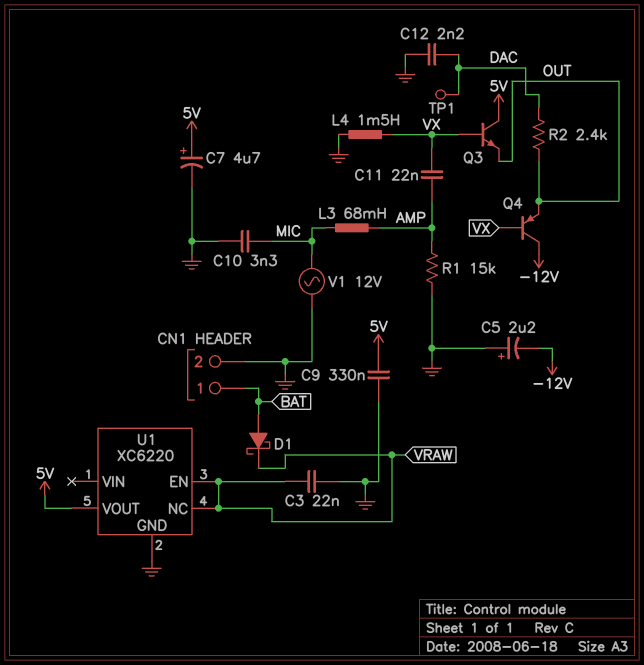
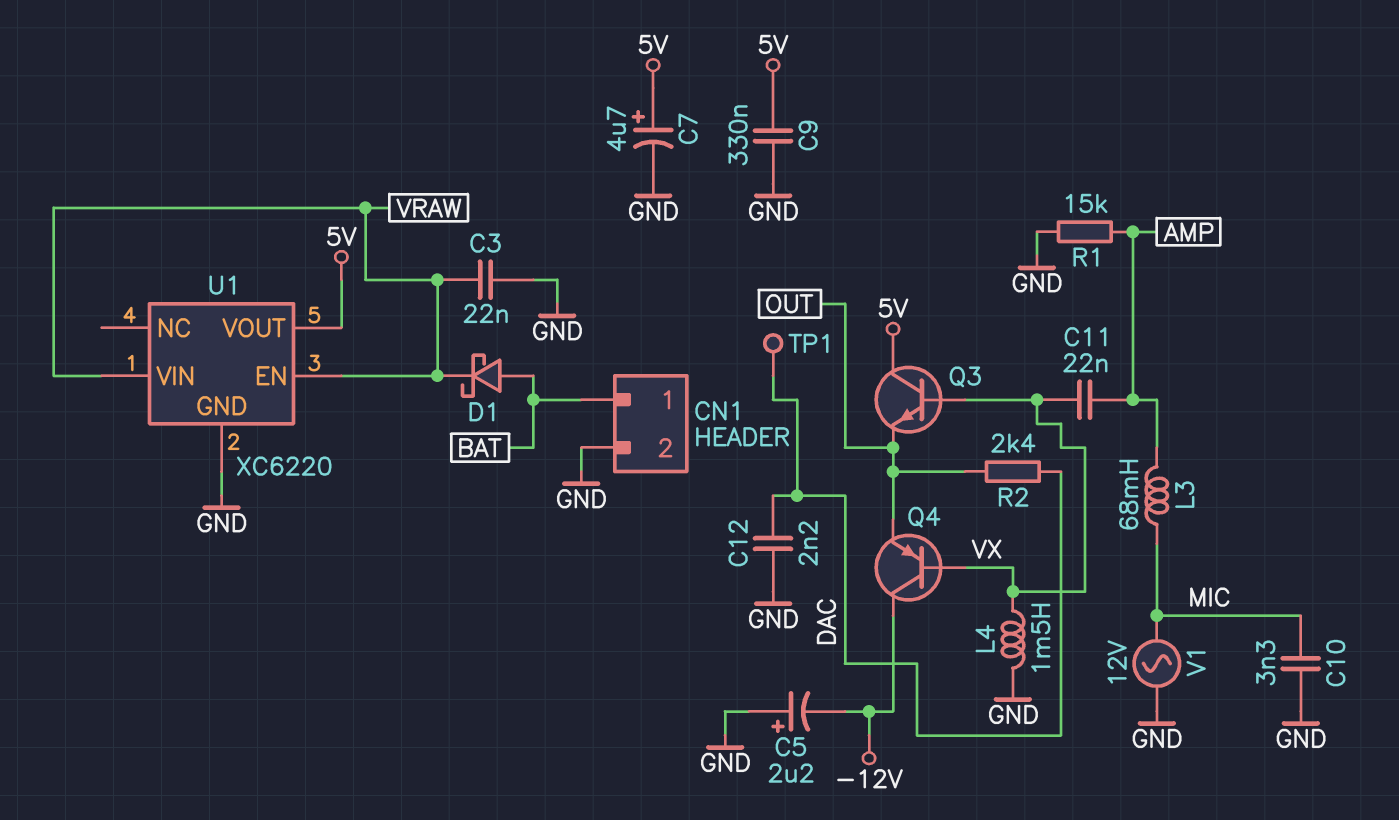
U1 pin NC: VRAW -> none
U1 pin VIN: none -> VRAW

